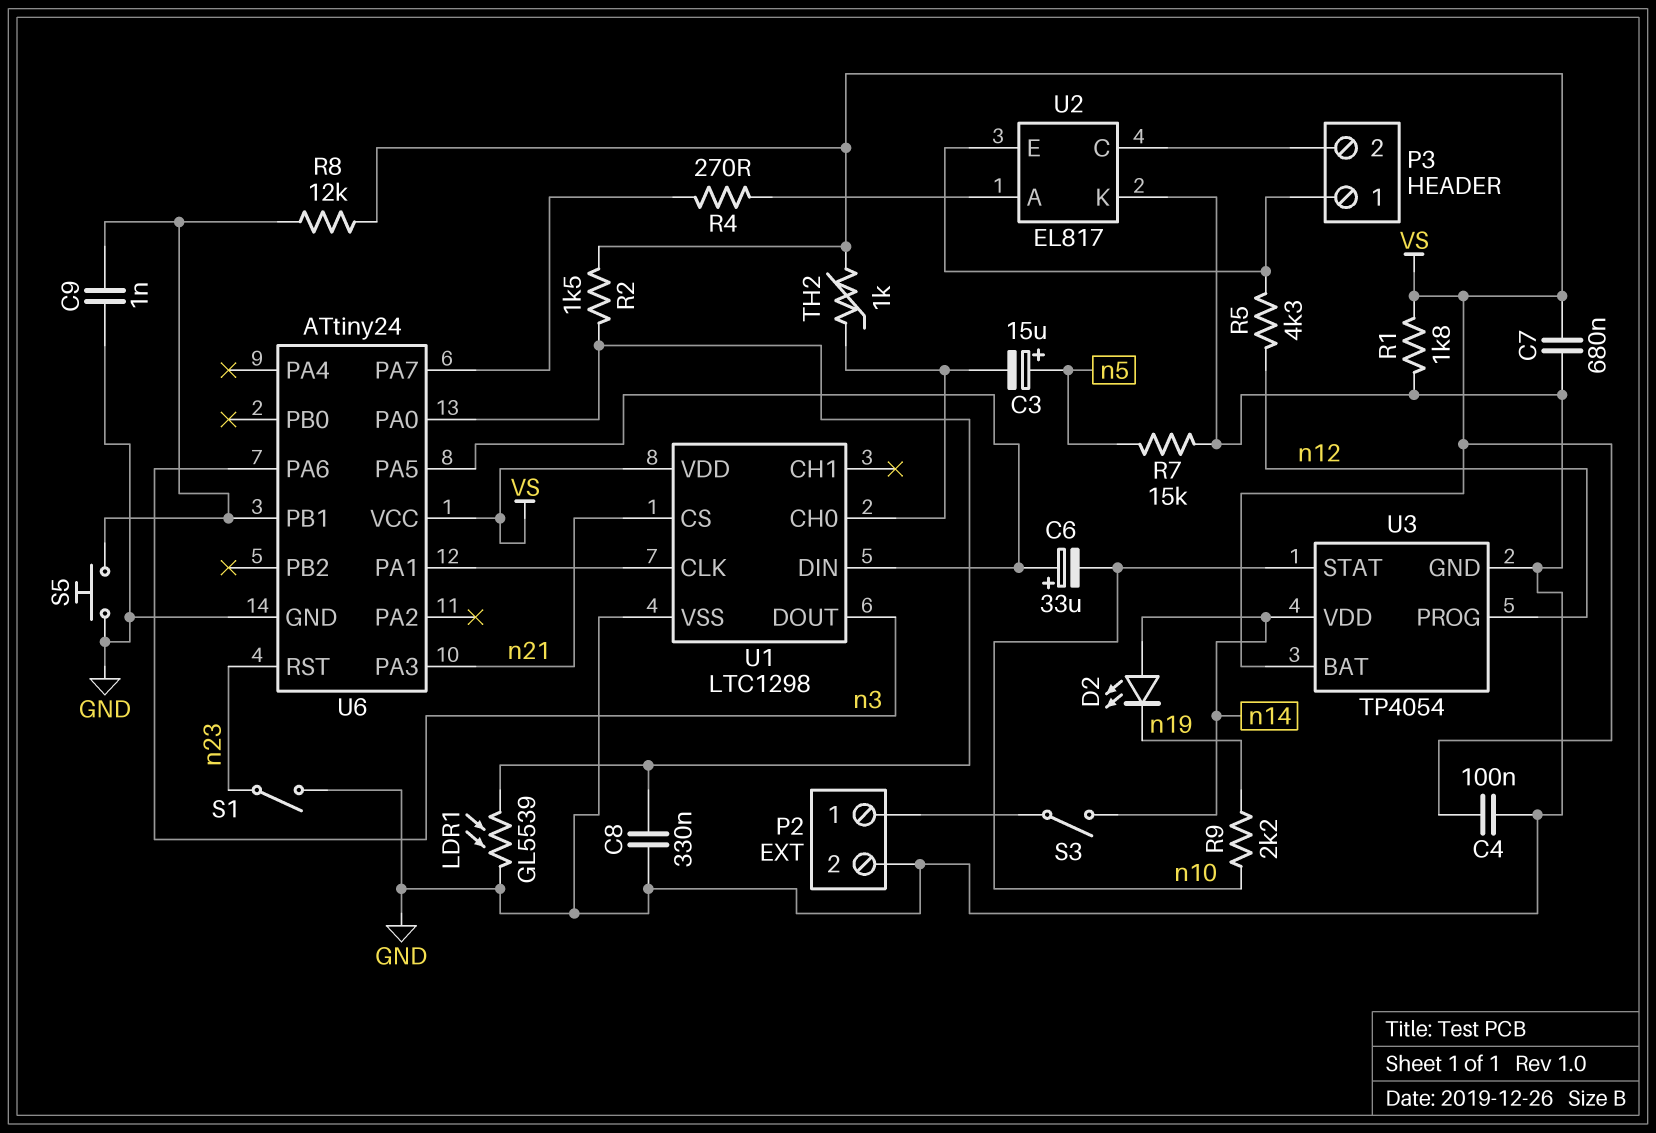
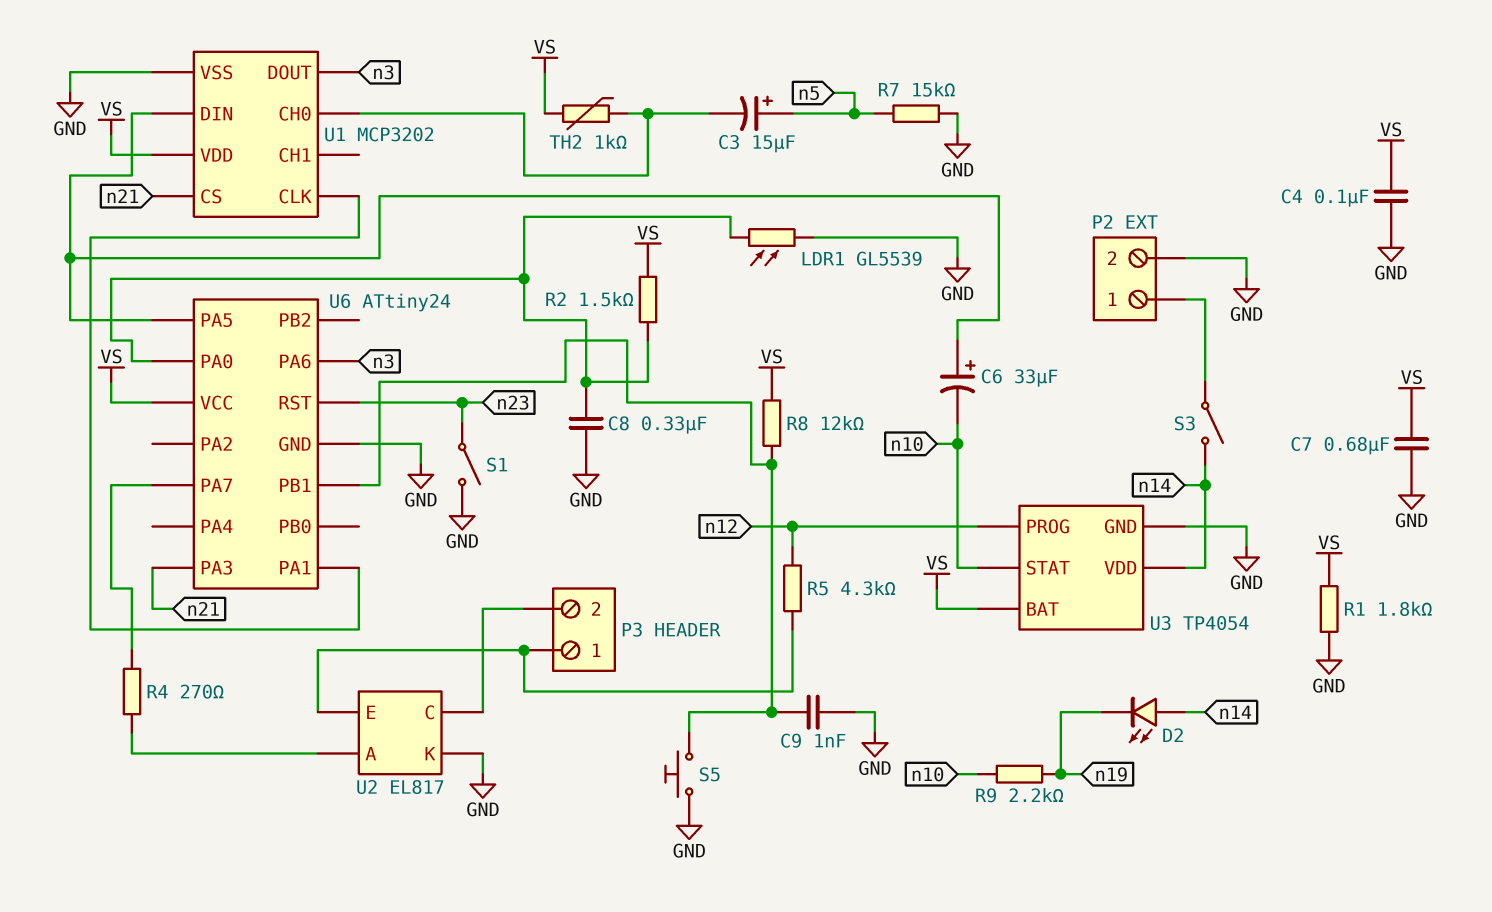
U1: LTC1298 -> MCP3202

